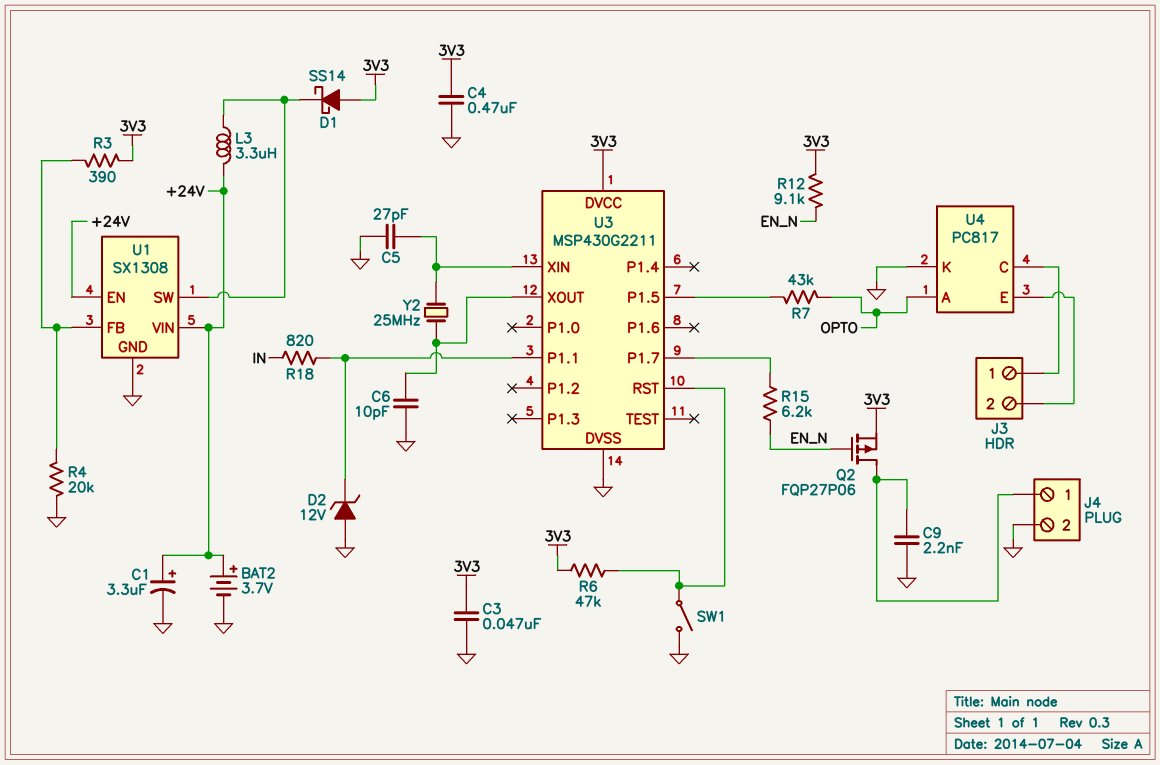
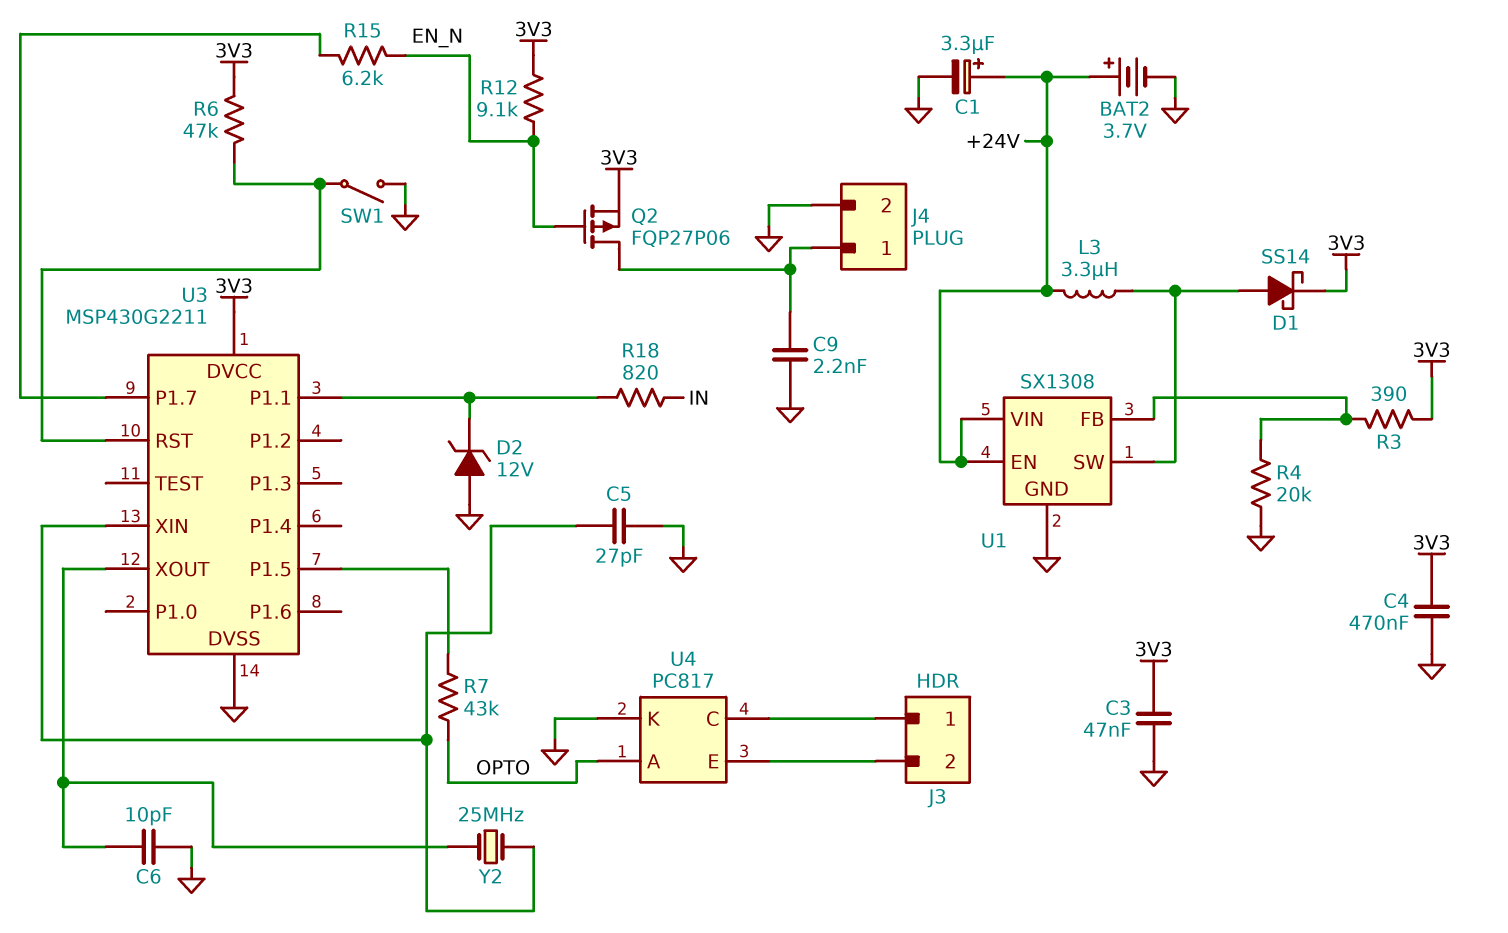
D1: schottky SS14 (A 3V3, K U1/SW) -> schottky SS14 (A U1/SW, K 3V3)

